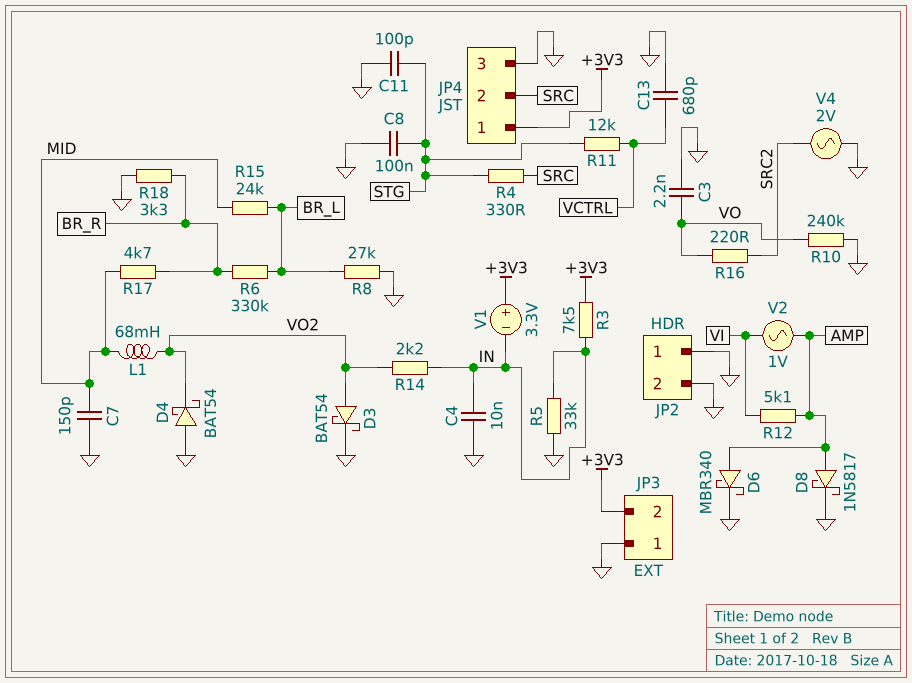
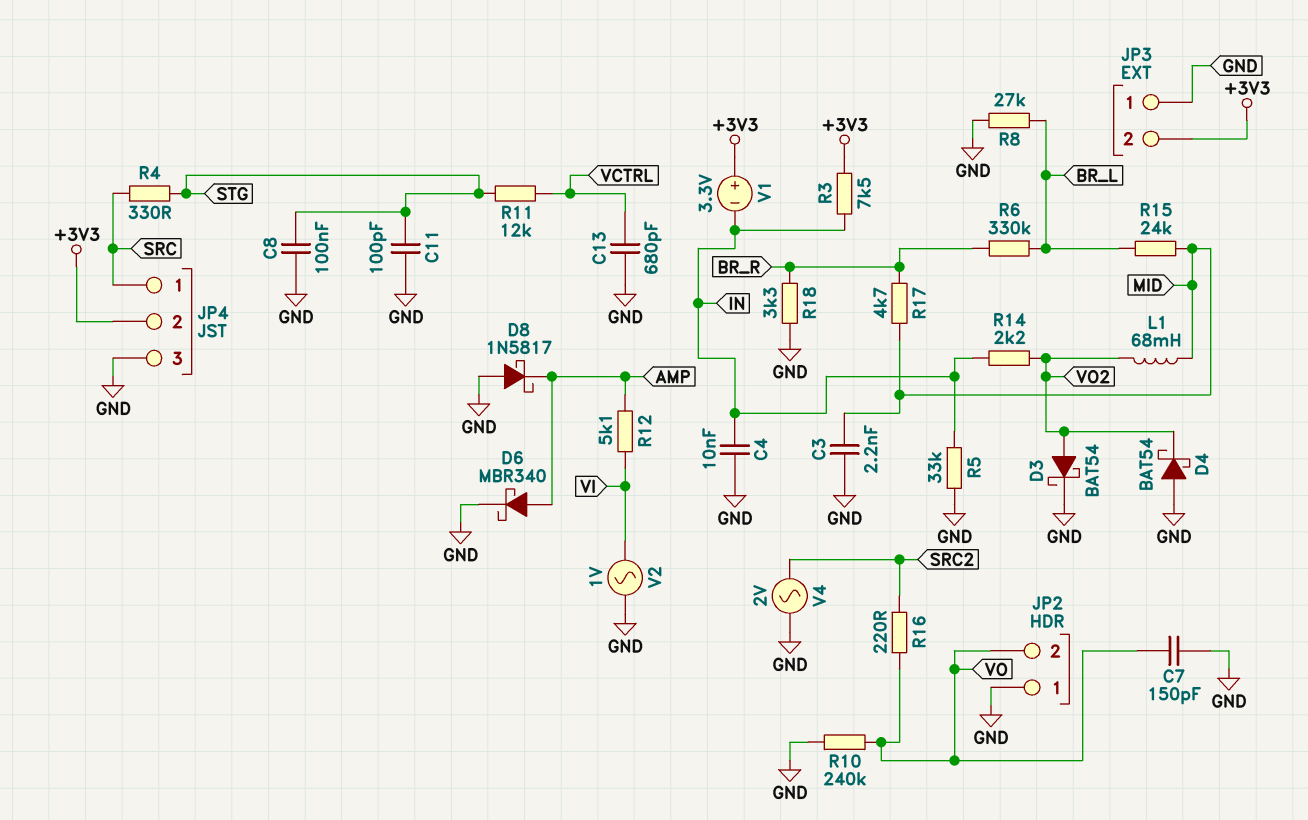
C3: 2.2nF (GND, VO) -> 2.2nF (GND, MID)
C7: 150pF (GND, MID) -> 150pF (GND, VO)
D8: schottky 1N5817 (A AMP, K GND) -> schottky 1N5817 (A GND, K AMP)
JP2 pin 2: GND -> VO
JP4 pin 1: +3V3 -> SRC
JP4 pin 2: SRC -> +3V3
V2: AC 1V (AMP, VI) -> AC 1V (GND, VI)

